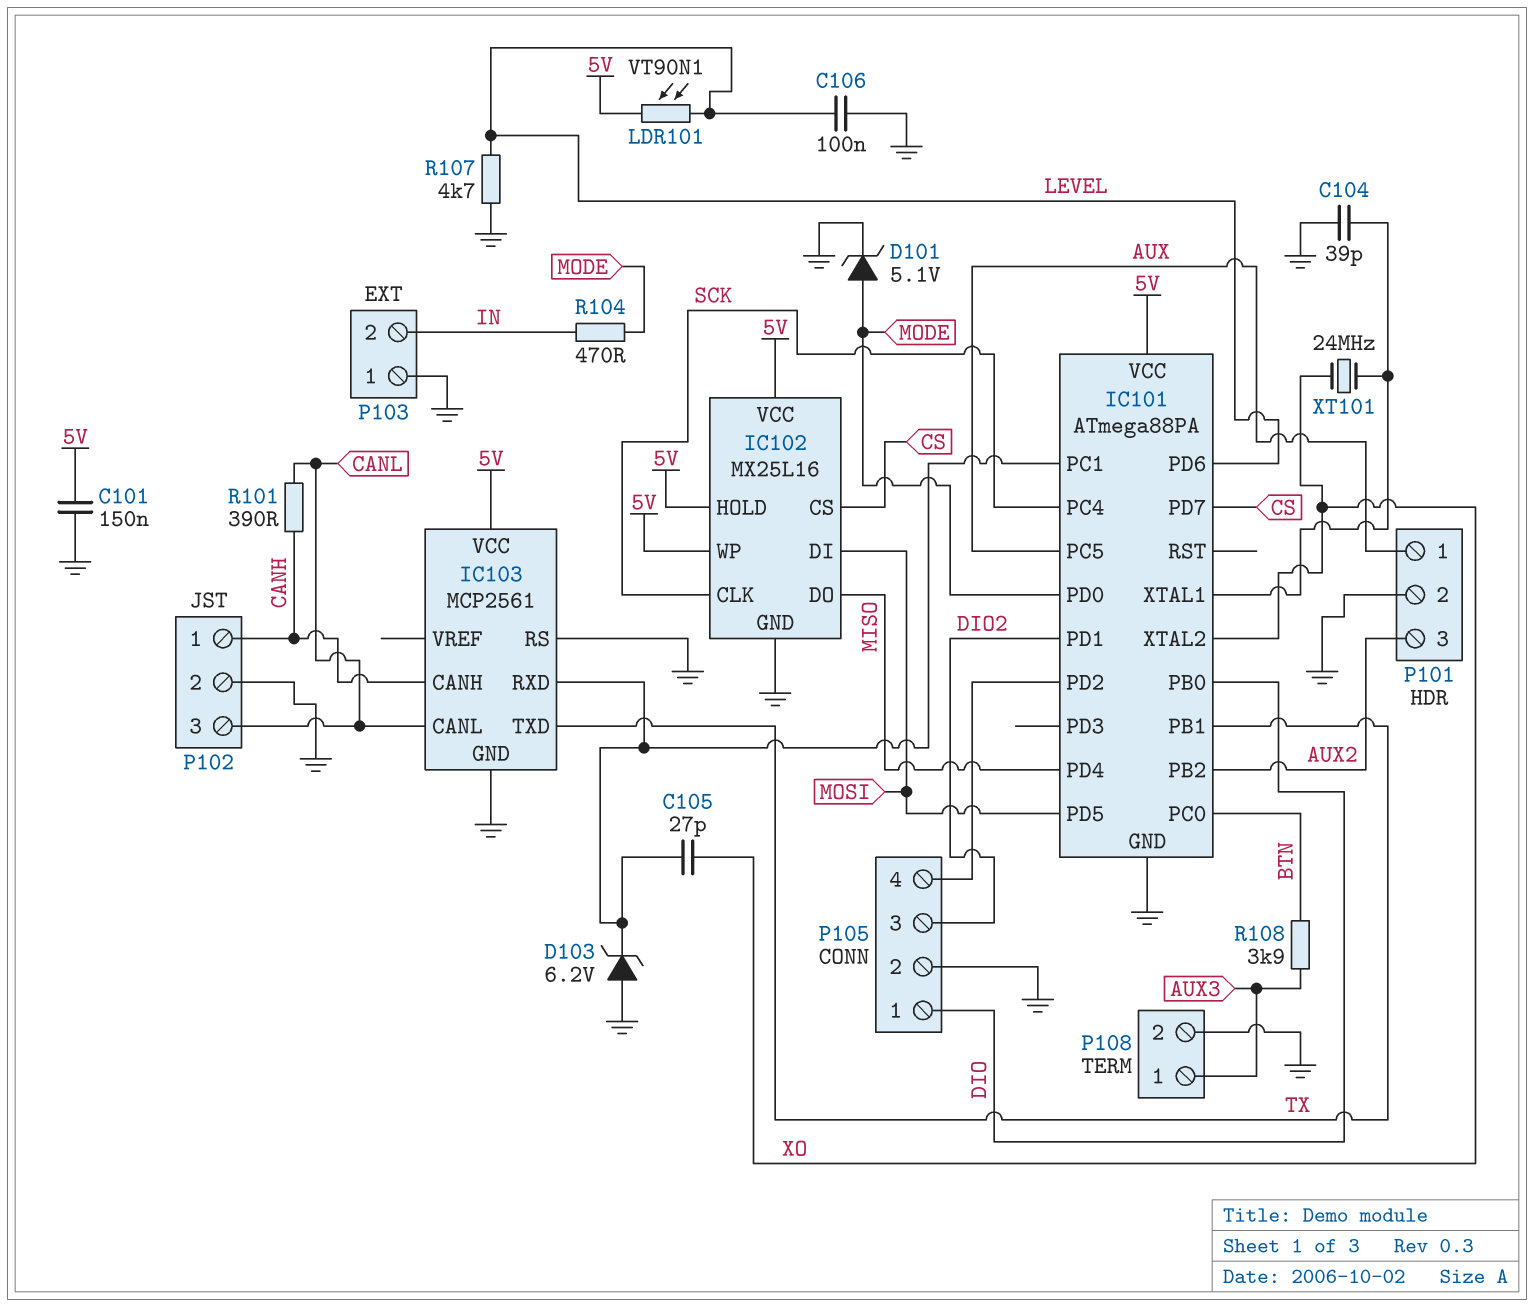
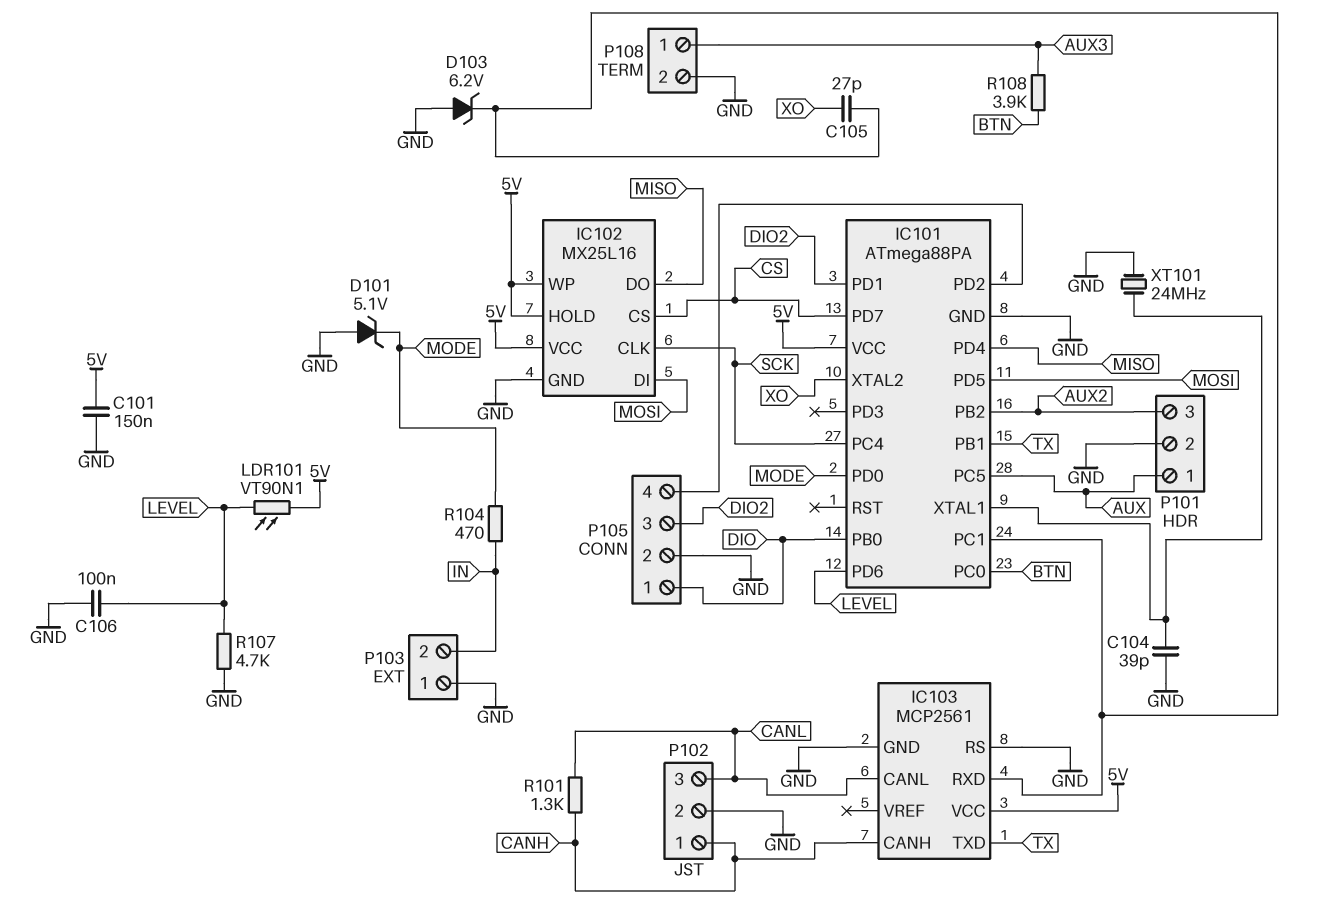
D101: zener 5.1V (A MODE, K GND) -> zener 5.1V (A GND, K MODE)
R101: 390 (CANH, CANL) -> 1.3k (CANH, CANL)
XT101: 24MHz (IC101/XTAL1, XO) -> 24MHz (GND, IC101/XTAL1)

